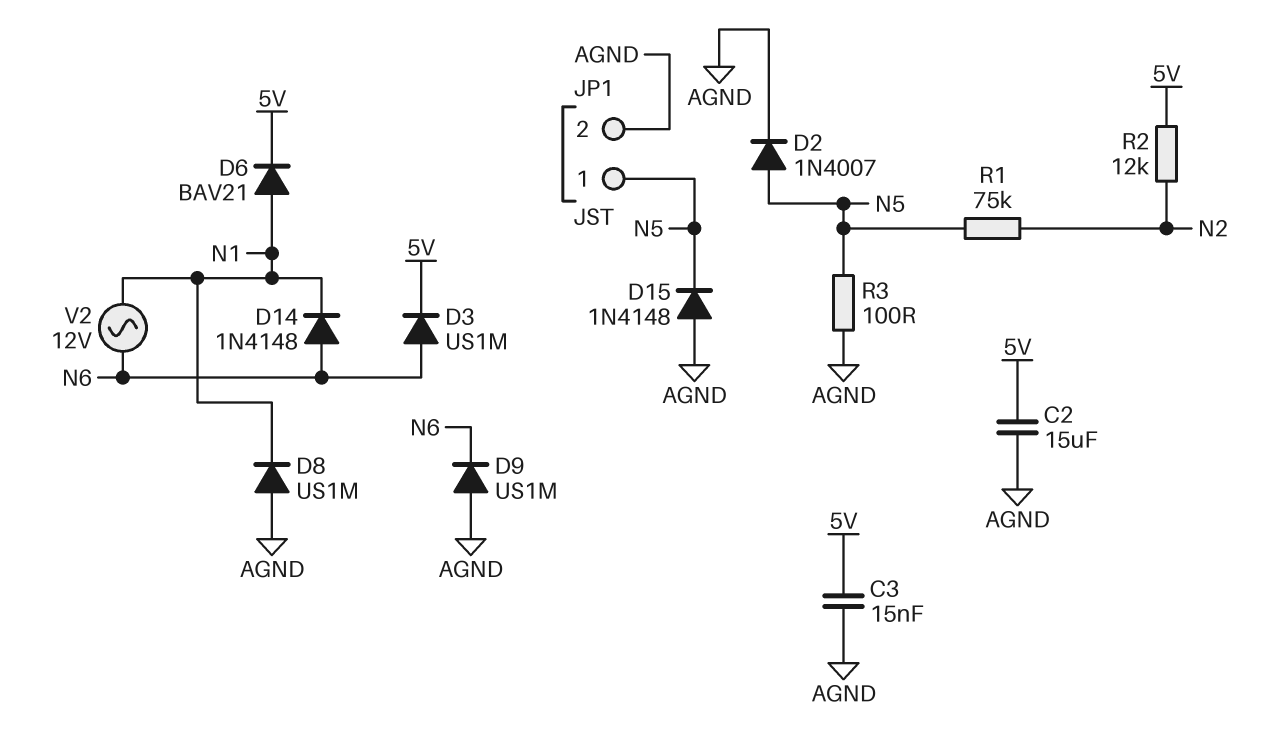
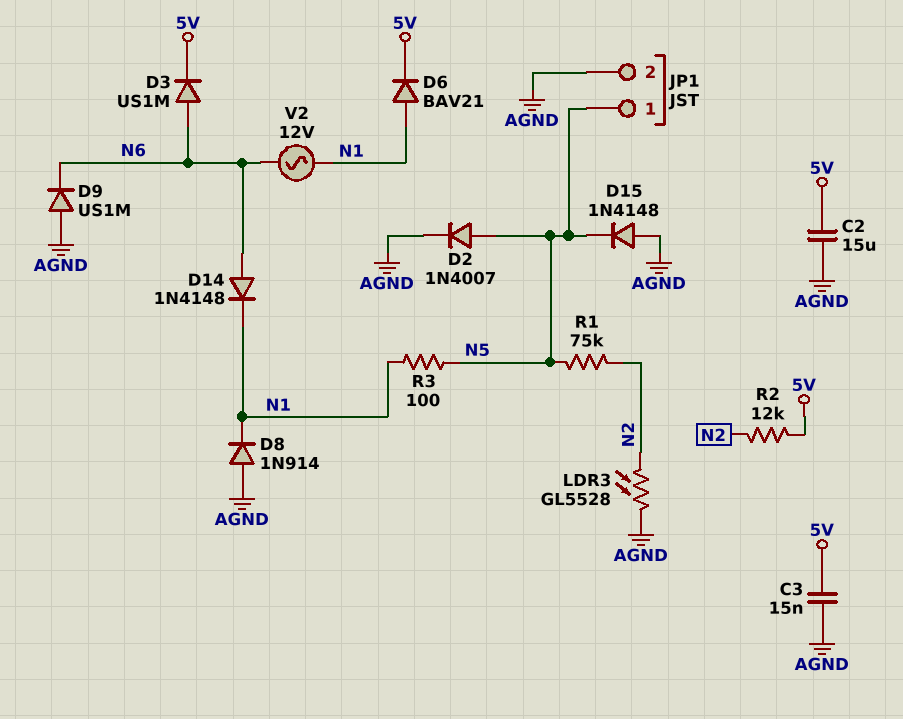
D8: diode US1M (A AGND, K N1) -> diode 1N914 (A AGND, K N1)
LDR3: none -> GL5528 (AGND, N2)
R3: 100 (AGND, N5) -> 100 (N1, N5)

